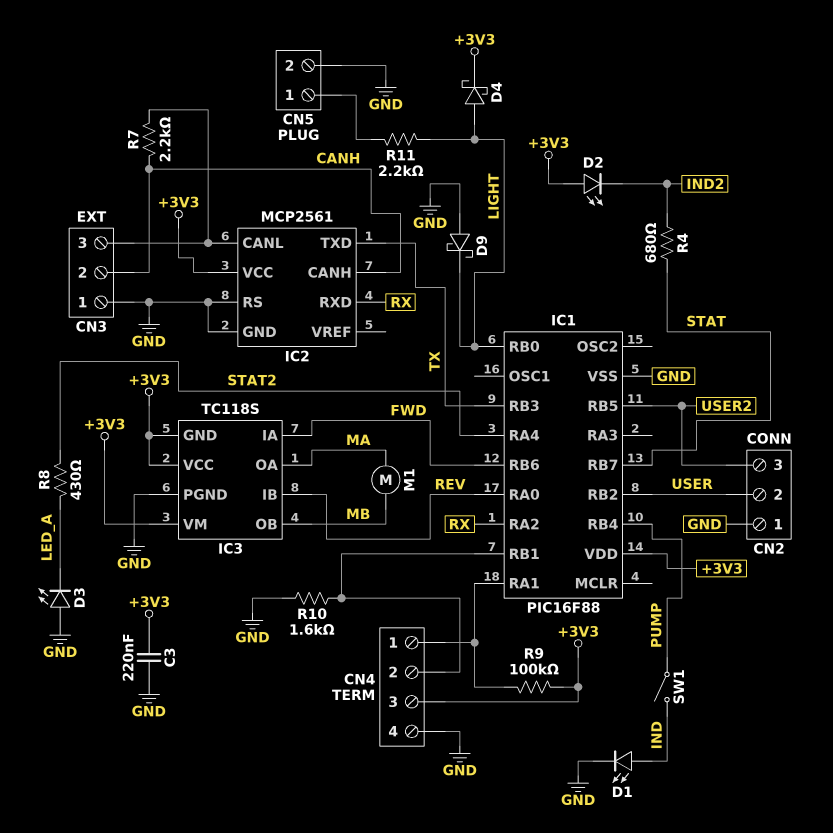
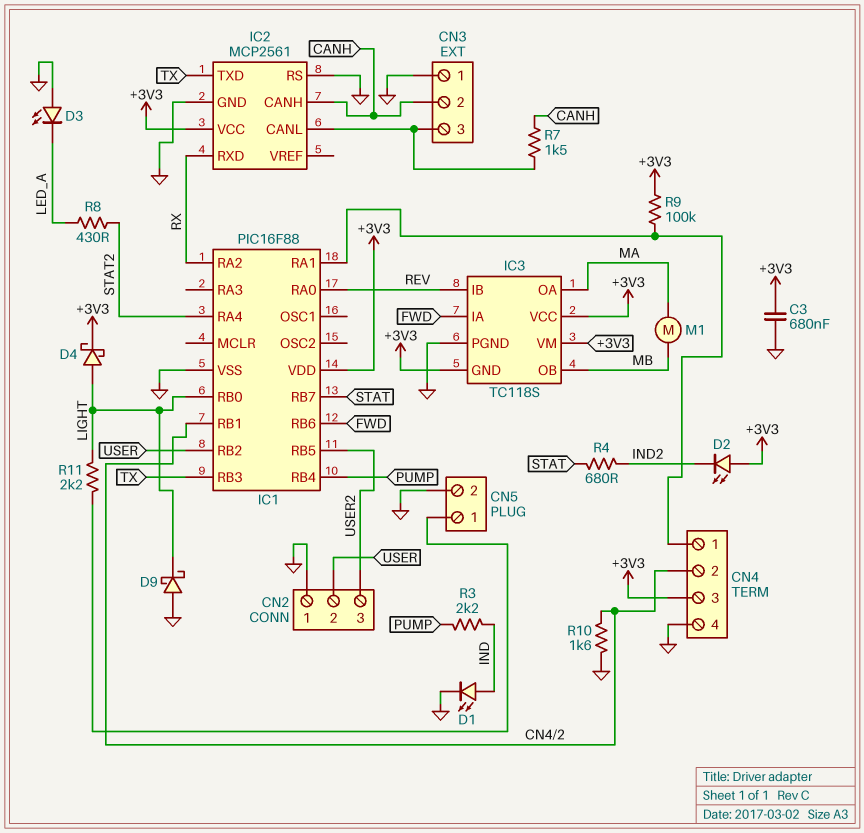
C3: 220nF (+3V3, GND) -> 680nF (+3V3, GND)
R3: none -> 2.2k (IND, PUMP)
R7: 2.2k (CANH, CN3/3) -> 1.5k (CANH, CN3/3)
SW1: switch (IND, PUMP) -> none

